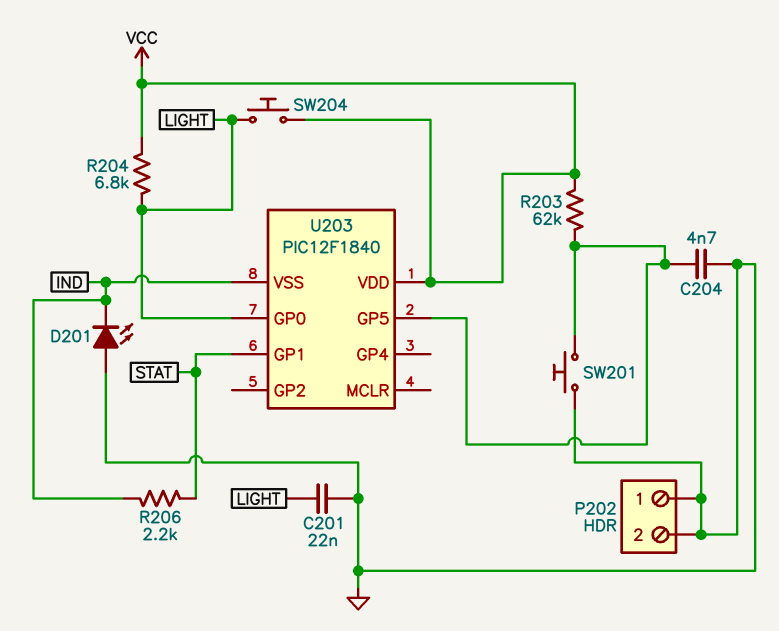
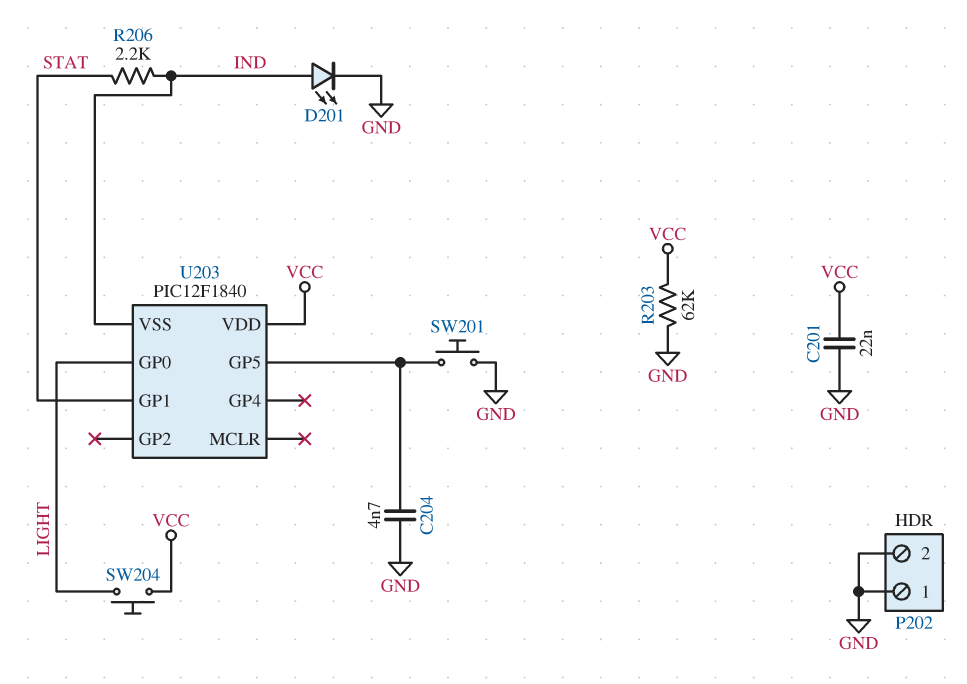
C201: 22nF (GND, LIGHT) -> 22nF (GND, VCC)
D201: LED (A GND, K IND) -> LED (A IND, K GND)
R203: 62k (U203/GP5, VCC) -> 62k (GND, VCC)
R204: 6.8k (LIGHT, VCC) -> none

